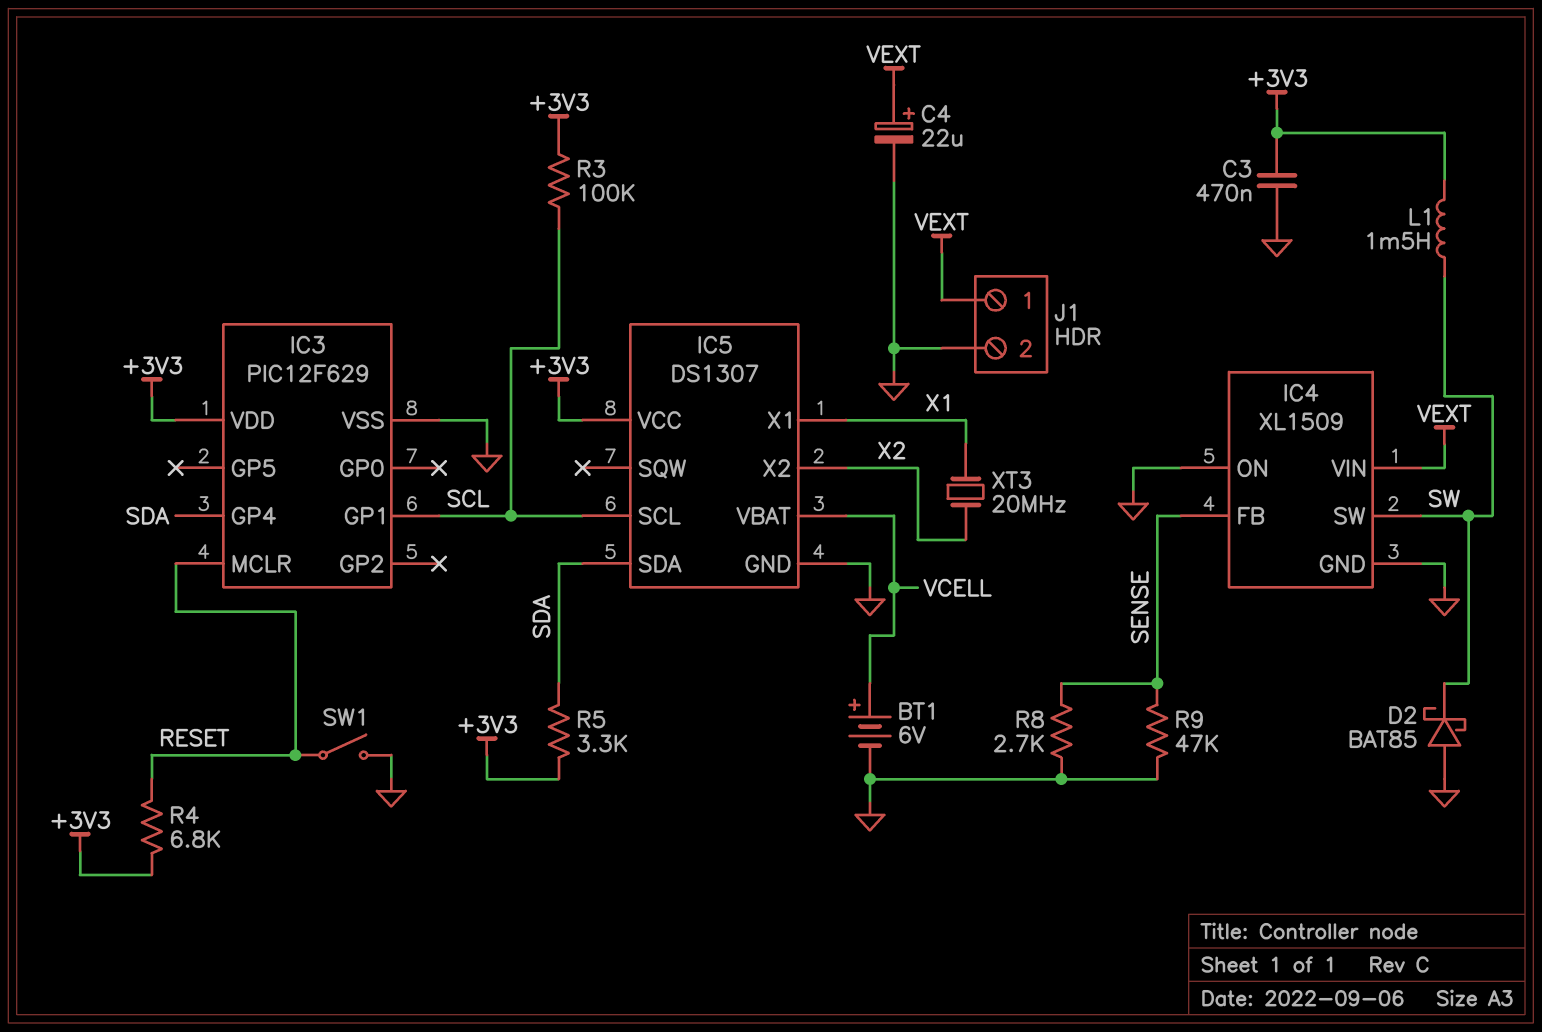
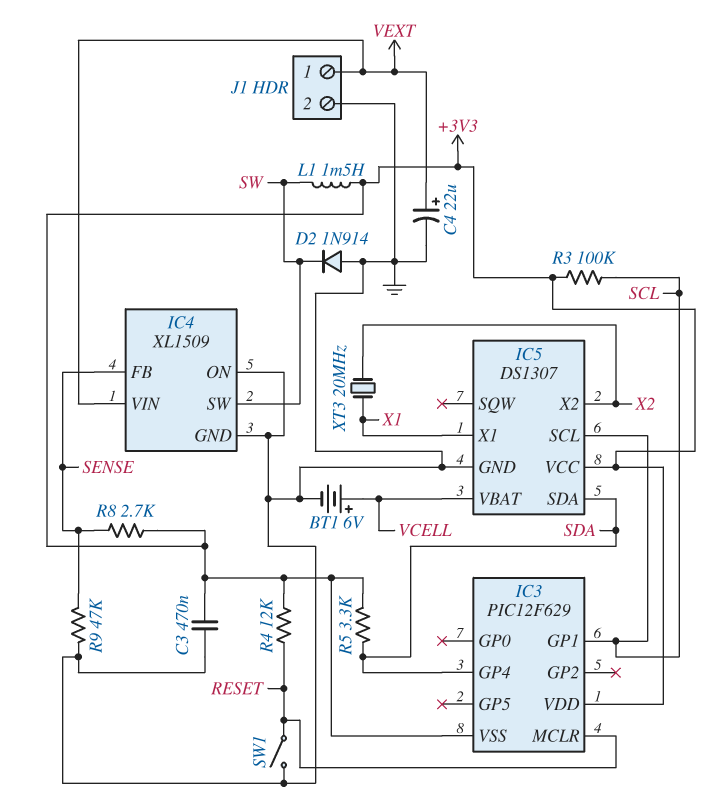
D2: schottky BAT85 (A GND, K SW) -> diode 1N914 (A GND, K SW)
IC3 pin VSS: GND -> +3V3
R4: 6.8k (+3V3, RESET) -> 12k (+3V3, RESET)
R8: 2.7k (GND, SENSE) -> 2.7k (+3V3, SENSE)

